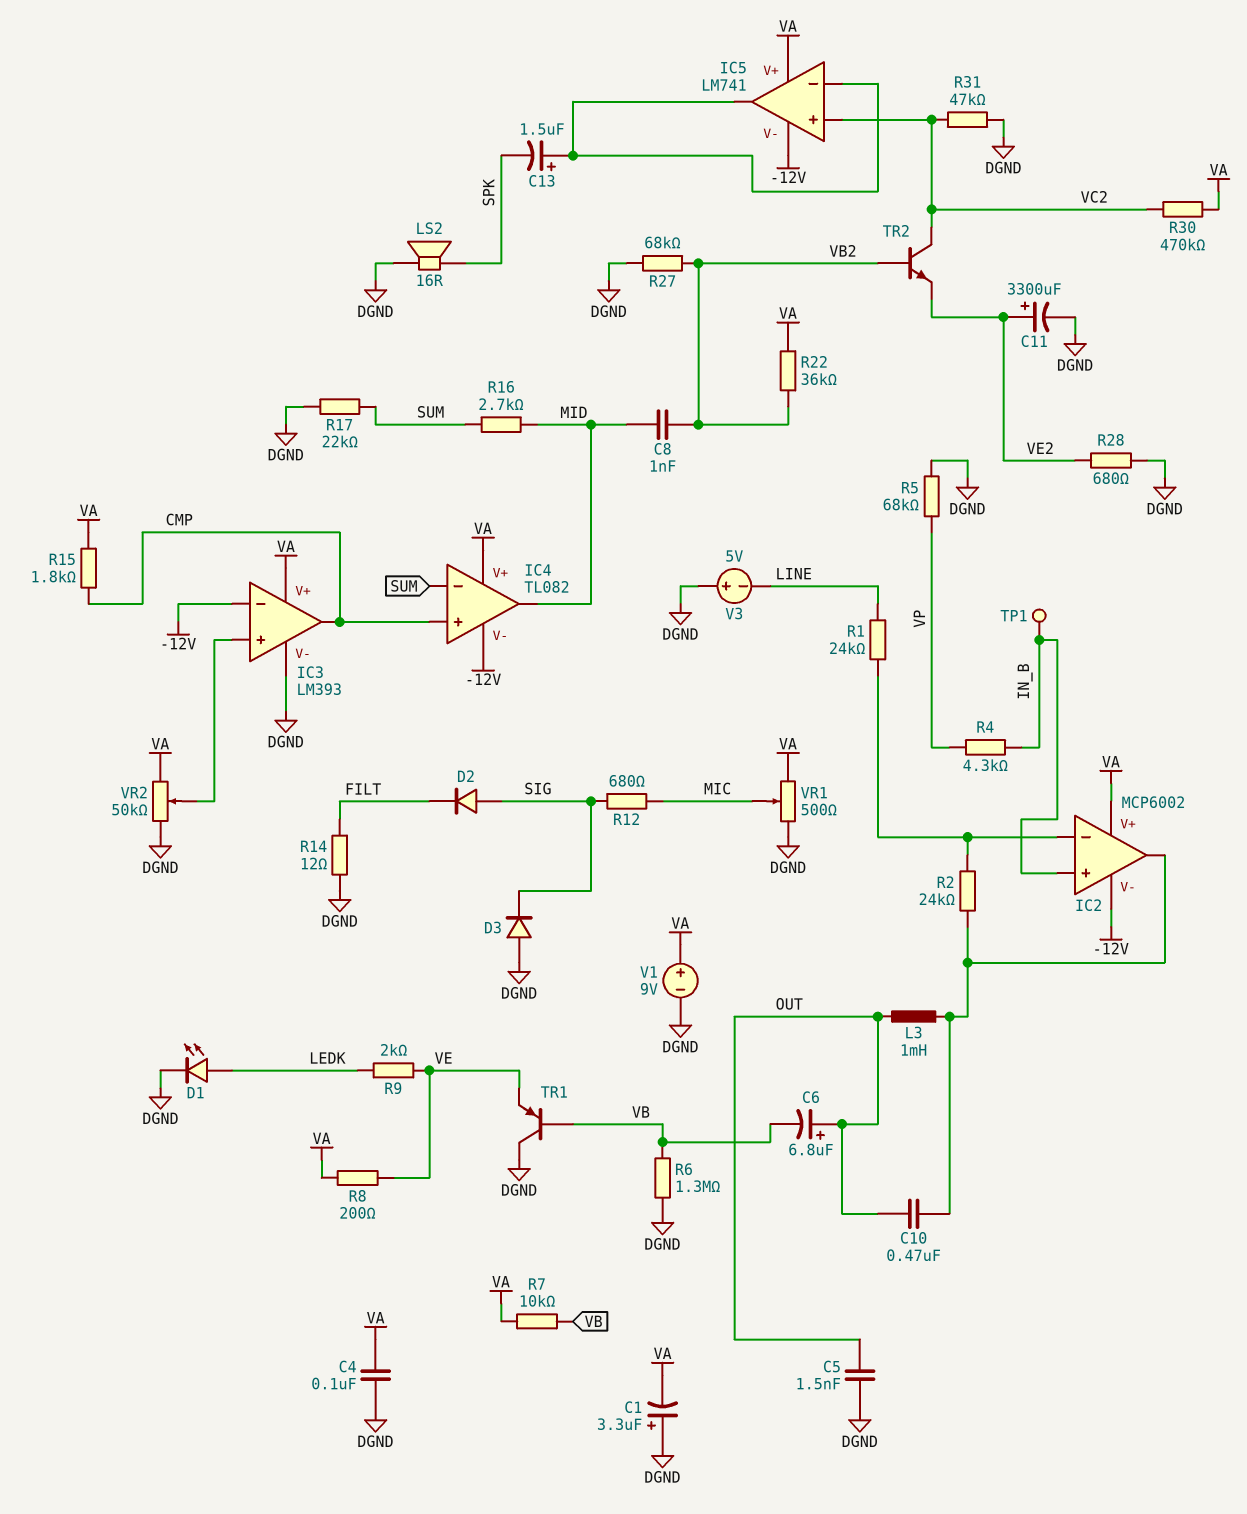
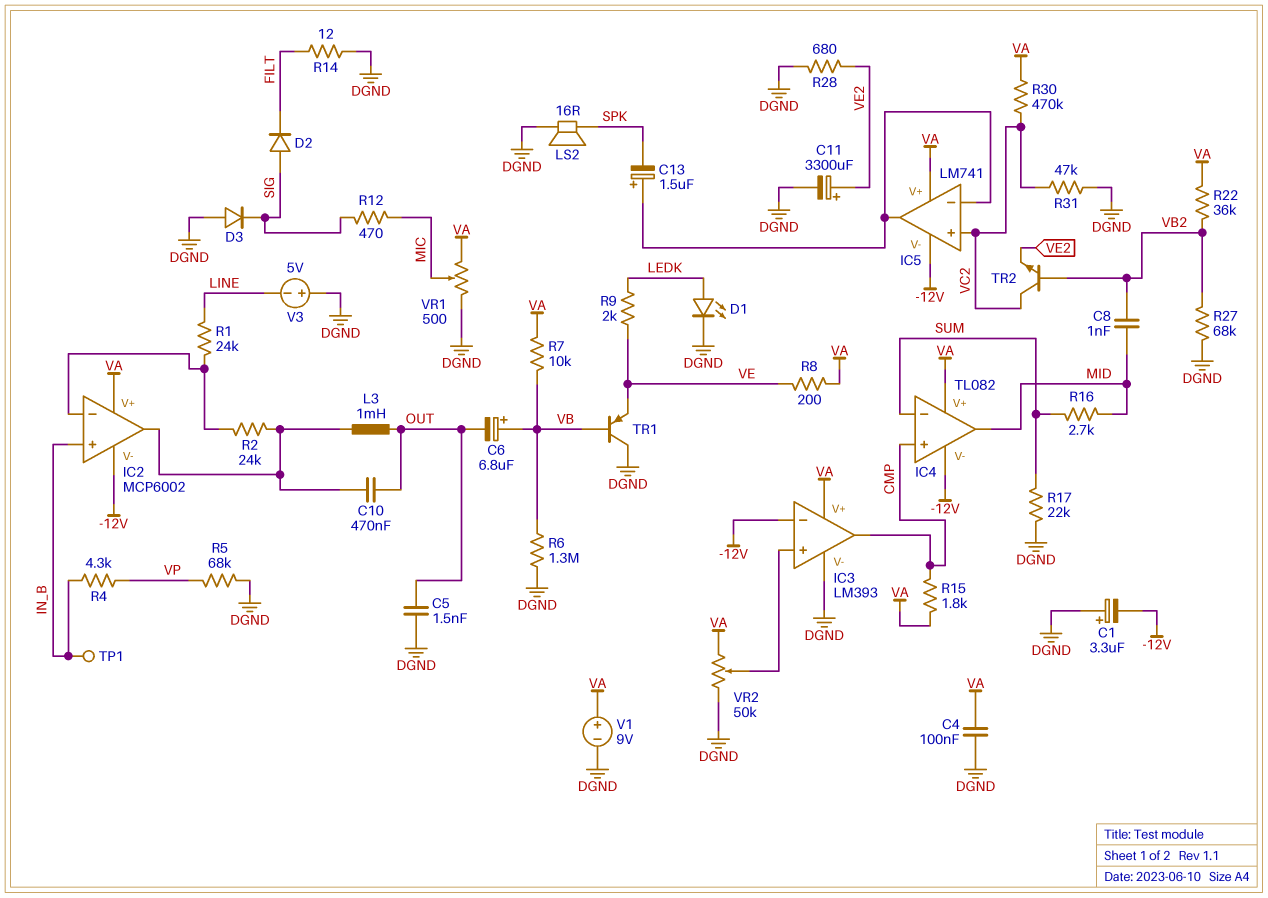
C1: 3.3uF (plus DGND, minus VA) -> 3.3uF (plus DGND, minus -12V)
C6: 6.8uF (plus OUT, minus VB) -> 6.8uF (plus VB, minus OUT)
R12: 680 (MIC, SIG) -> 470 (MIC, SIG)

